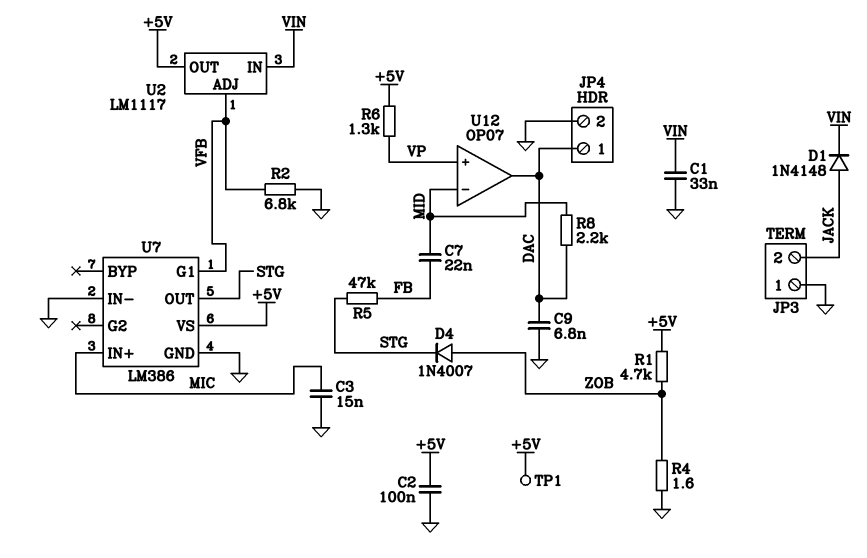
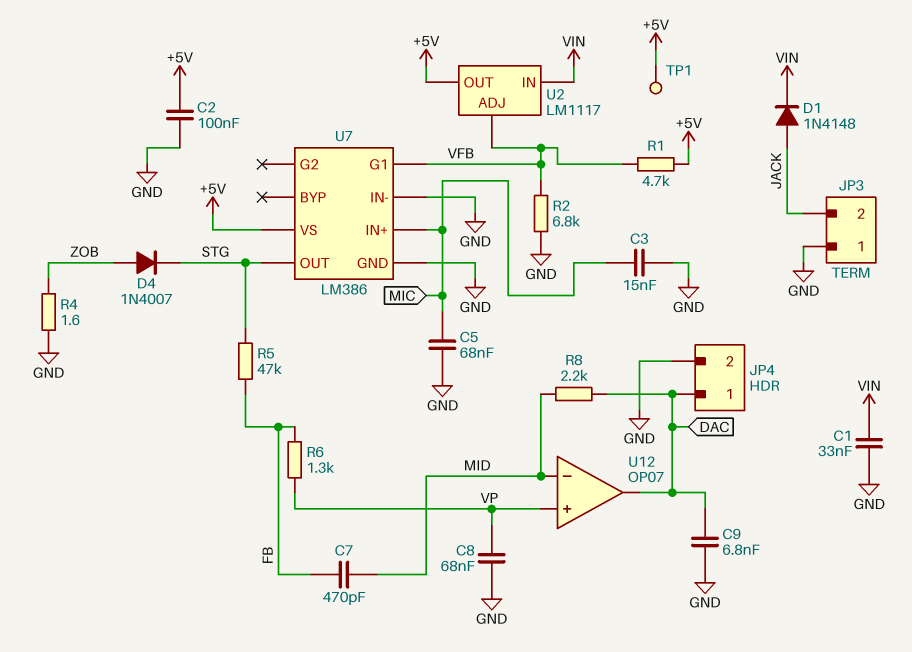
C5: none -> 68nF (GND, MIC)
C7: 22nF (FB, MID) -> 470pF (FB, MID)
C8: none -> 68nF (GND, VP)
R1: 4.7k (+5V, ZOB) -> 4.7k (+5V, VFB)
R6: 1.3k (+5V, VP) -> 1.3k (FB, VP)

